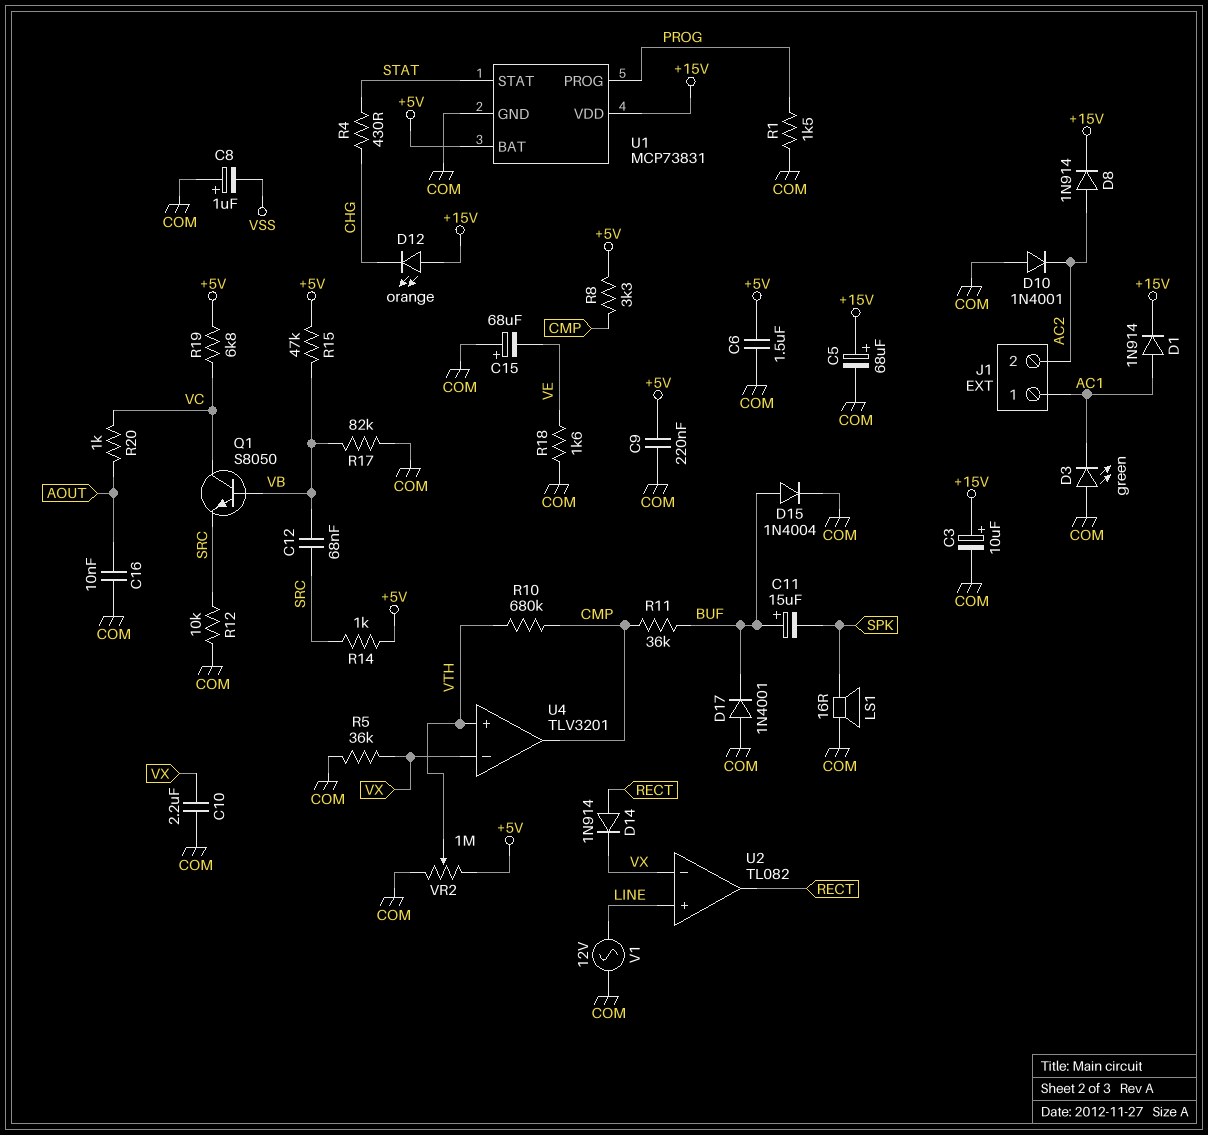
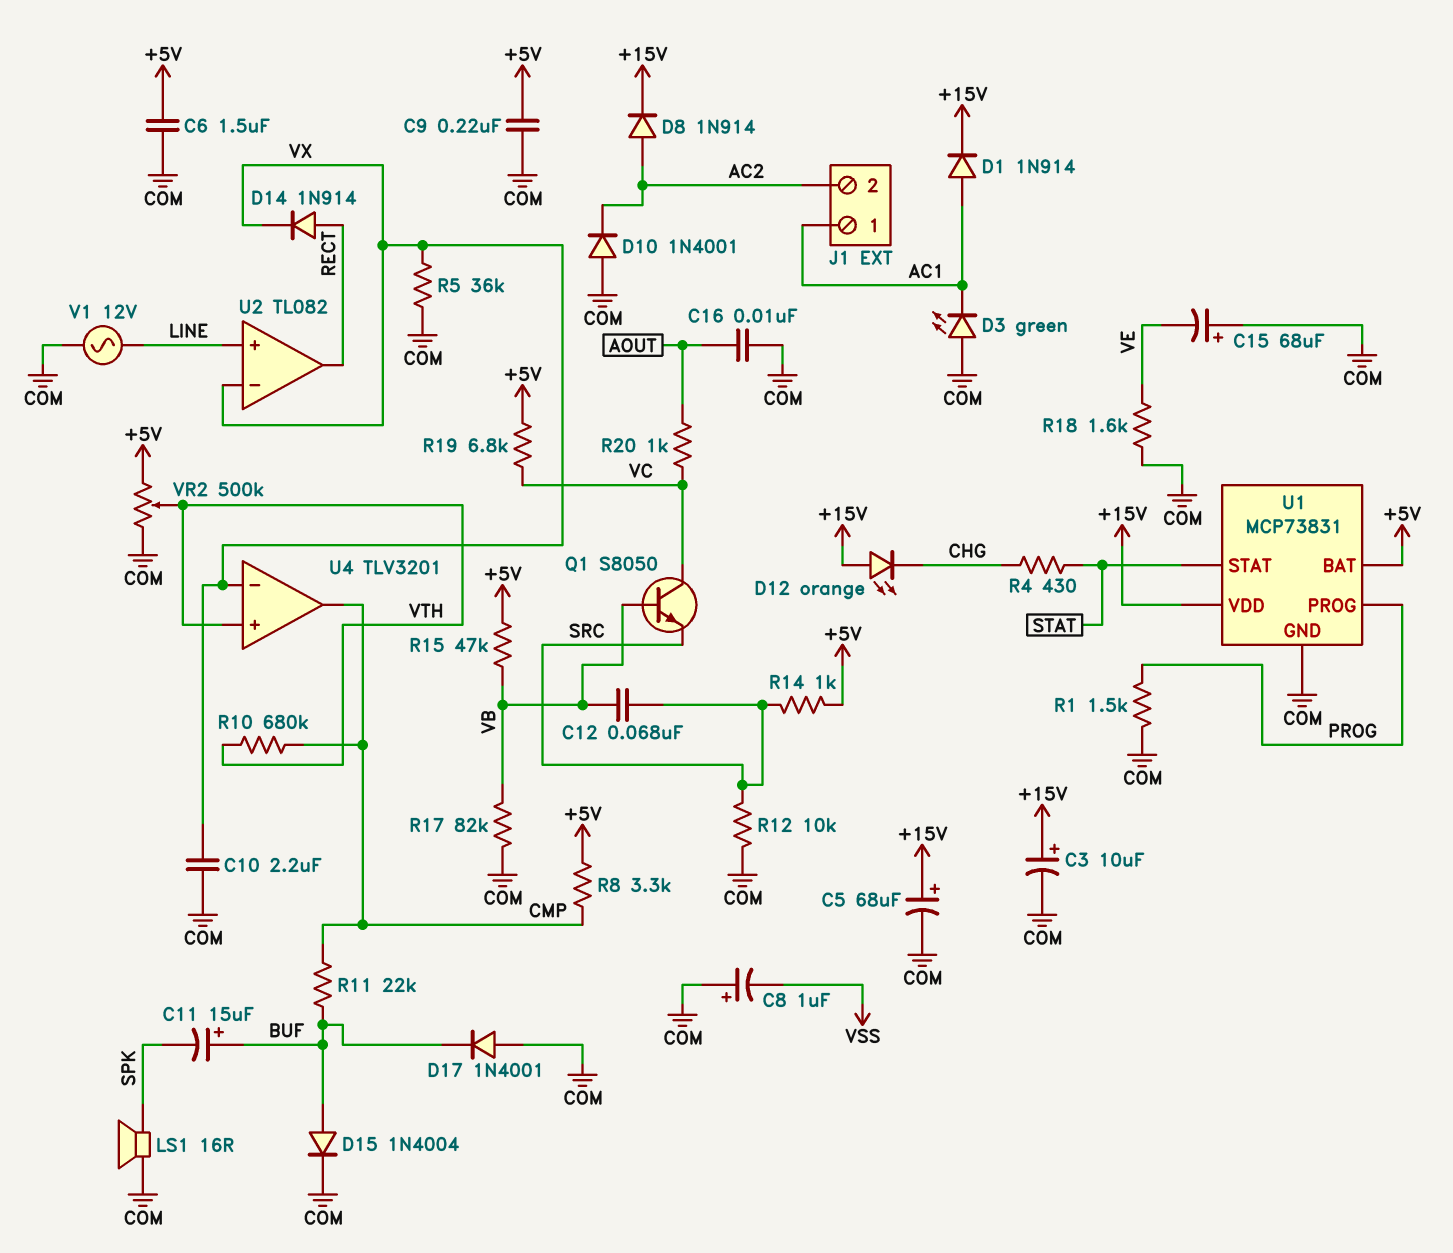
R11: 36k (BUF, CMP) -> 22k (BUF, CMP)
VR2: 1M (+5V, COM, wiper VTH) -> 500k (+5V, COM, wiper VTH)

